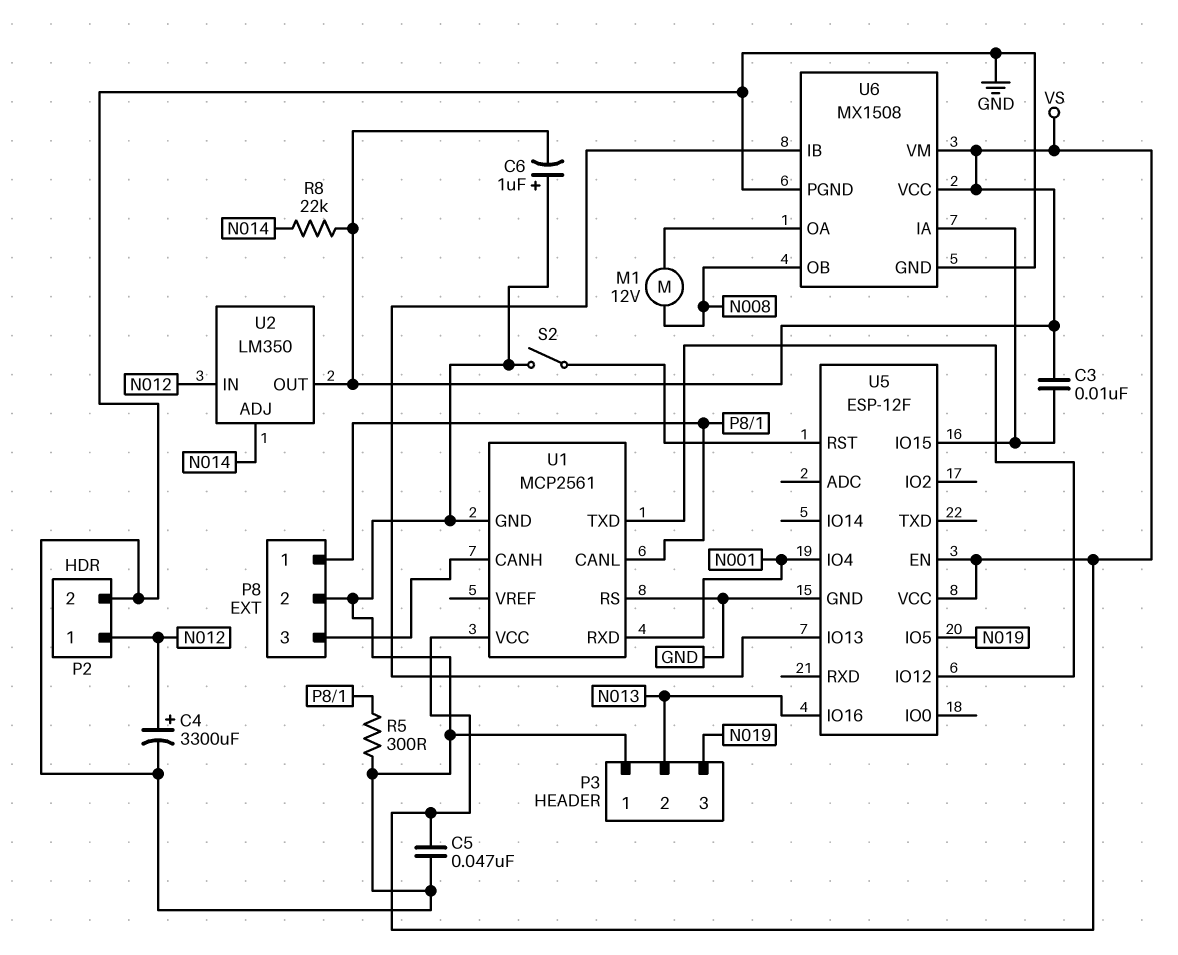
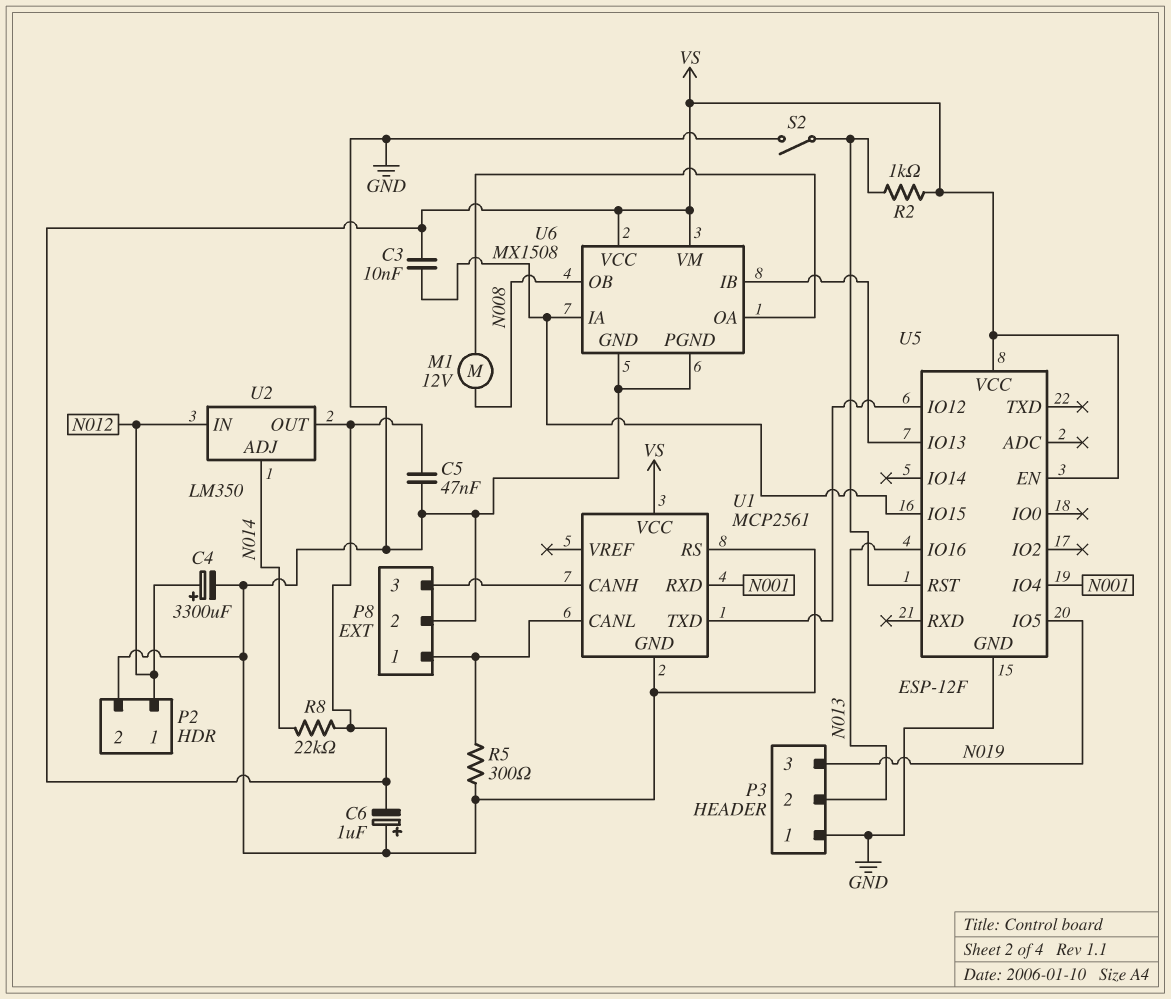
R2: none -> 1k (U5/RST, VS)

